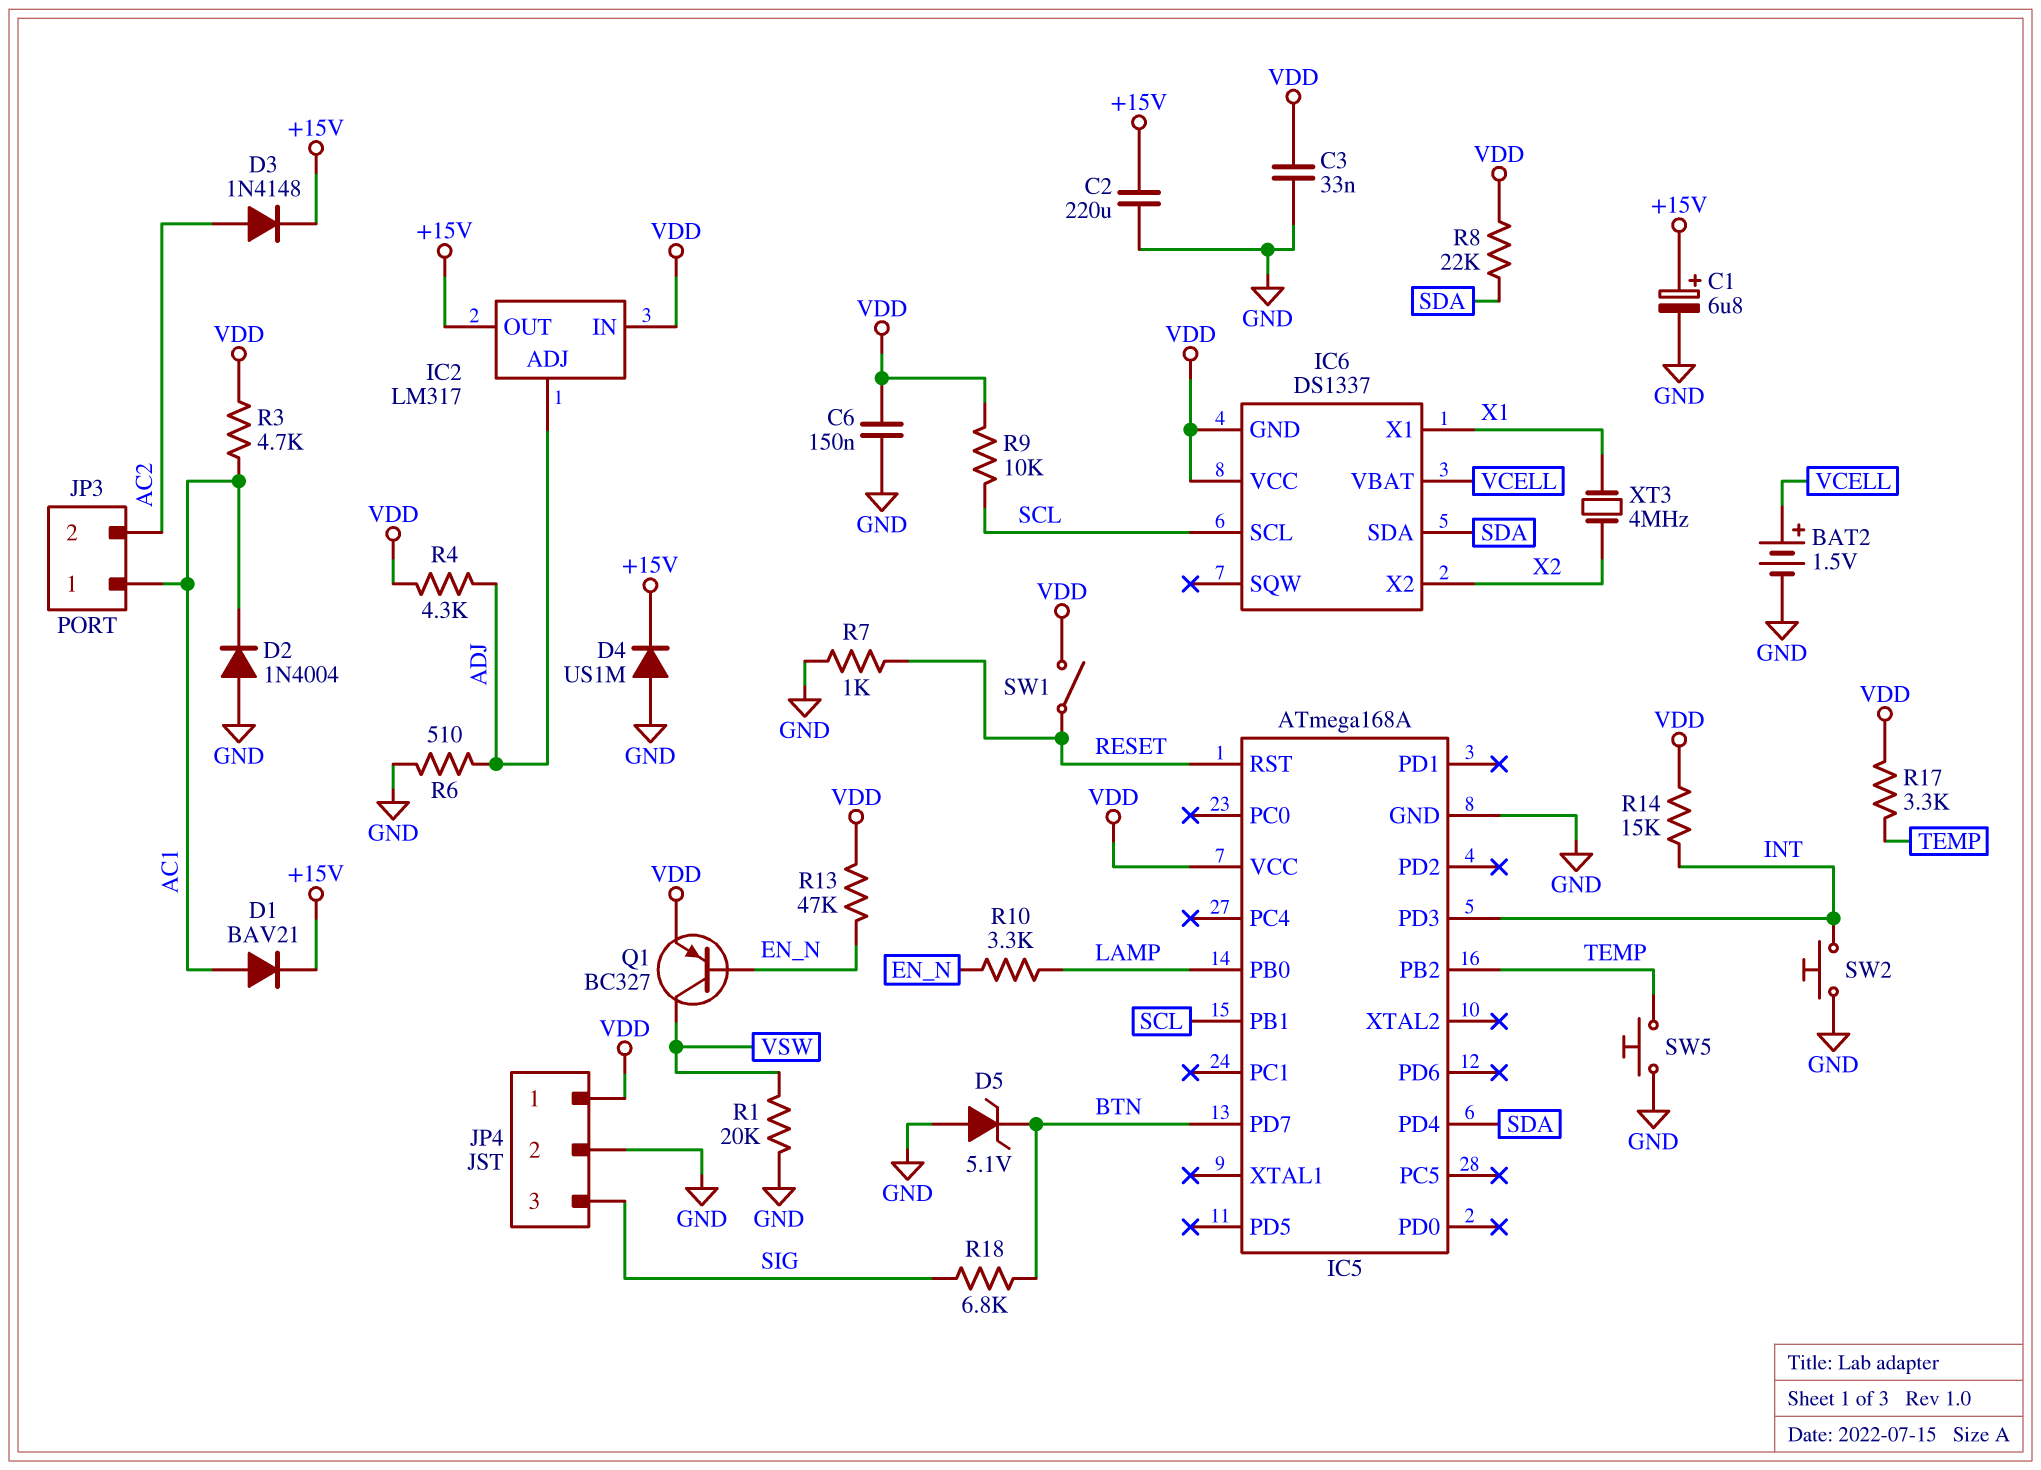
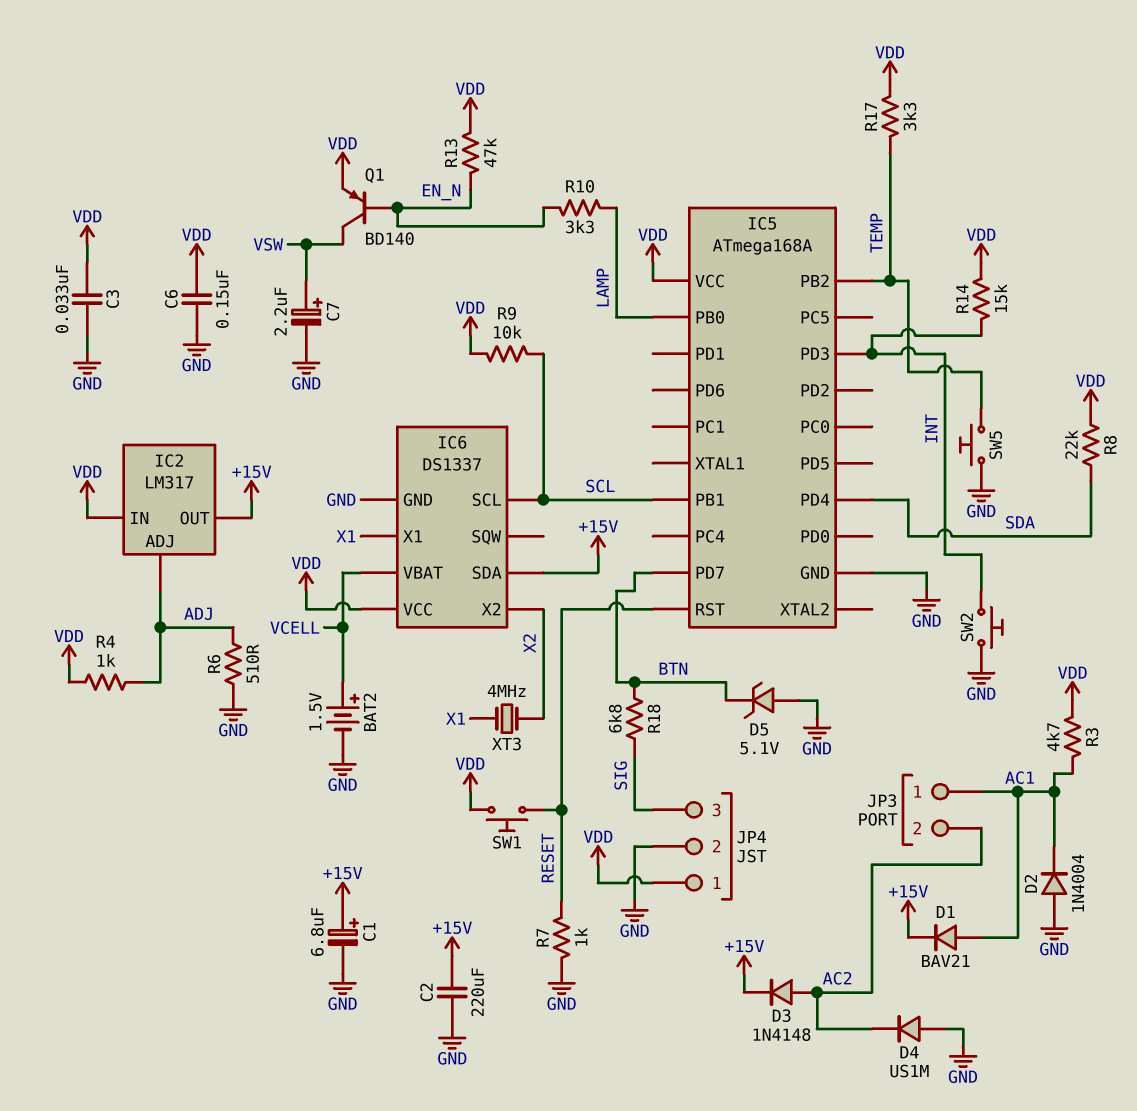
C7: none -> 2.2uF (plus VSW, minus GND)
D4: diode US1M (A GND, K +15V) -> diode US1M (A GND, K AC2)
IC6 pin GND: VDD -> GND
IC6 pin SDA: SDA -> +15V
Q1: PNP BC327 (B EN_N, C VSW, E VDD) -> PNP BD140 (B EN_N, C VSW, E VDD)
R1: 20k (GND, VSW) -> none
R4: 4.3k (ADJ, VDD) -> 1k (ADJ, VDD)
SW1: switch (RESET, VDD) -> button (RESET, VDD)

